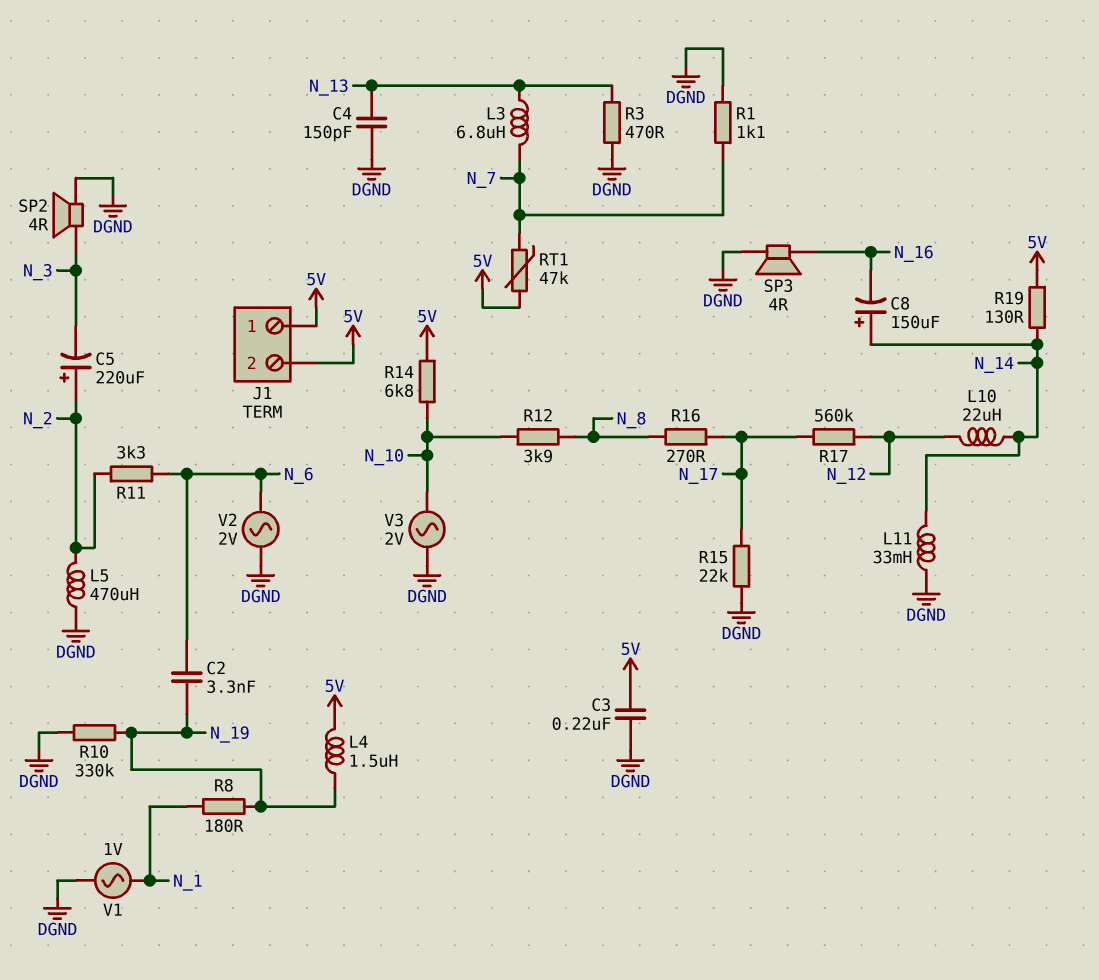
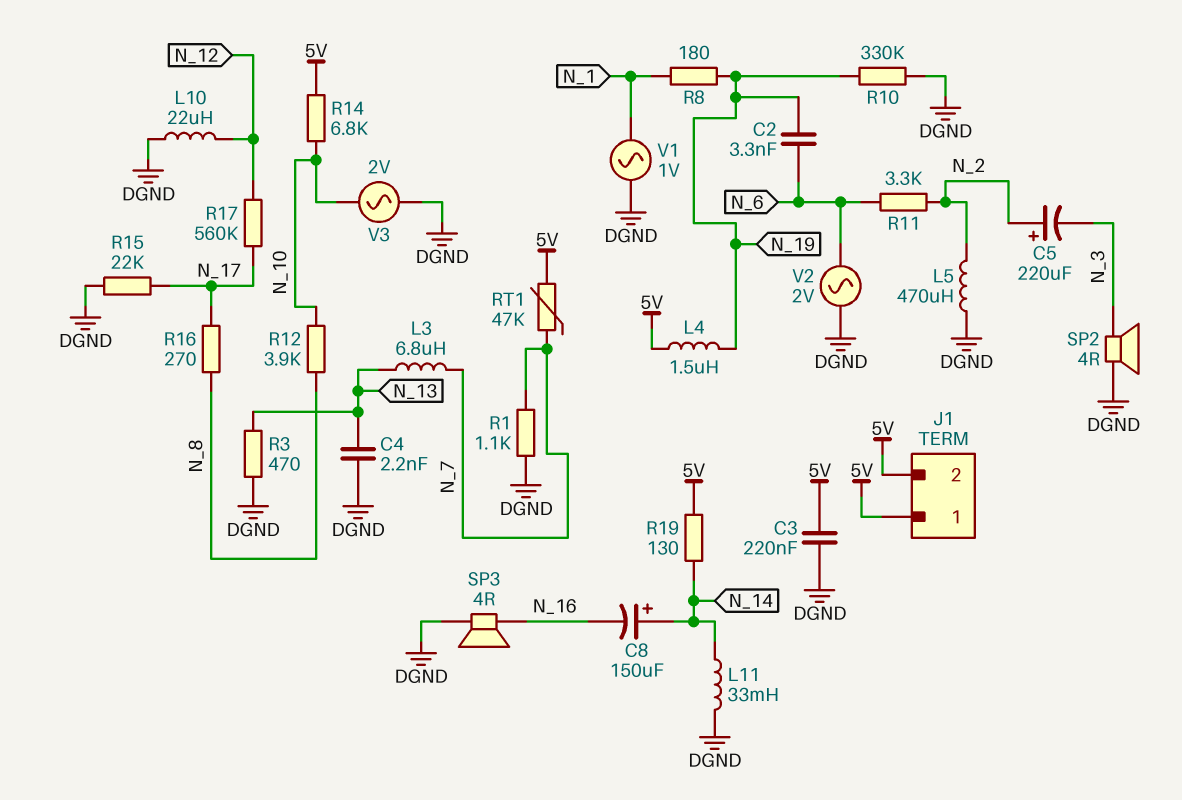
C4: 150pF (DGND, N_13) -> 2.2nF (DGND, N_13)
L10: 22uH (N_12, N_14) -> 22uH (DGND, N_12)

